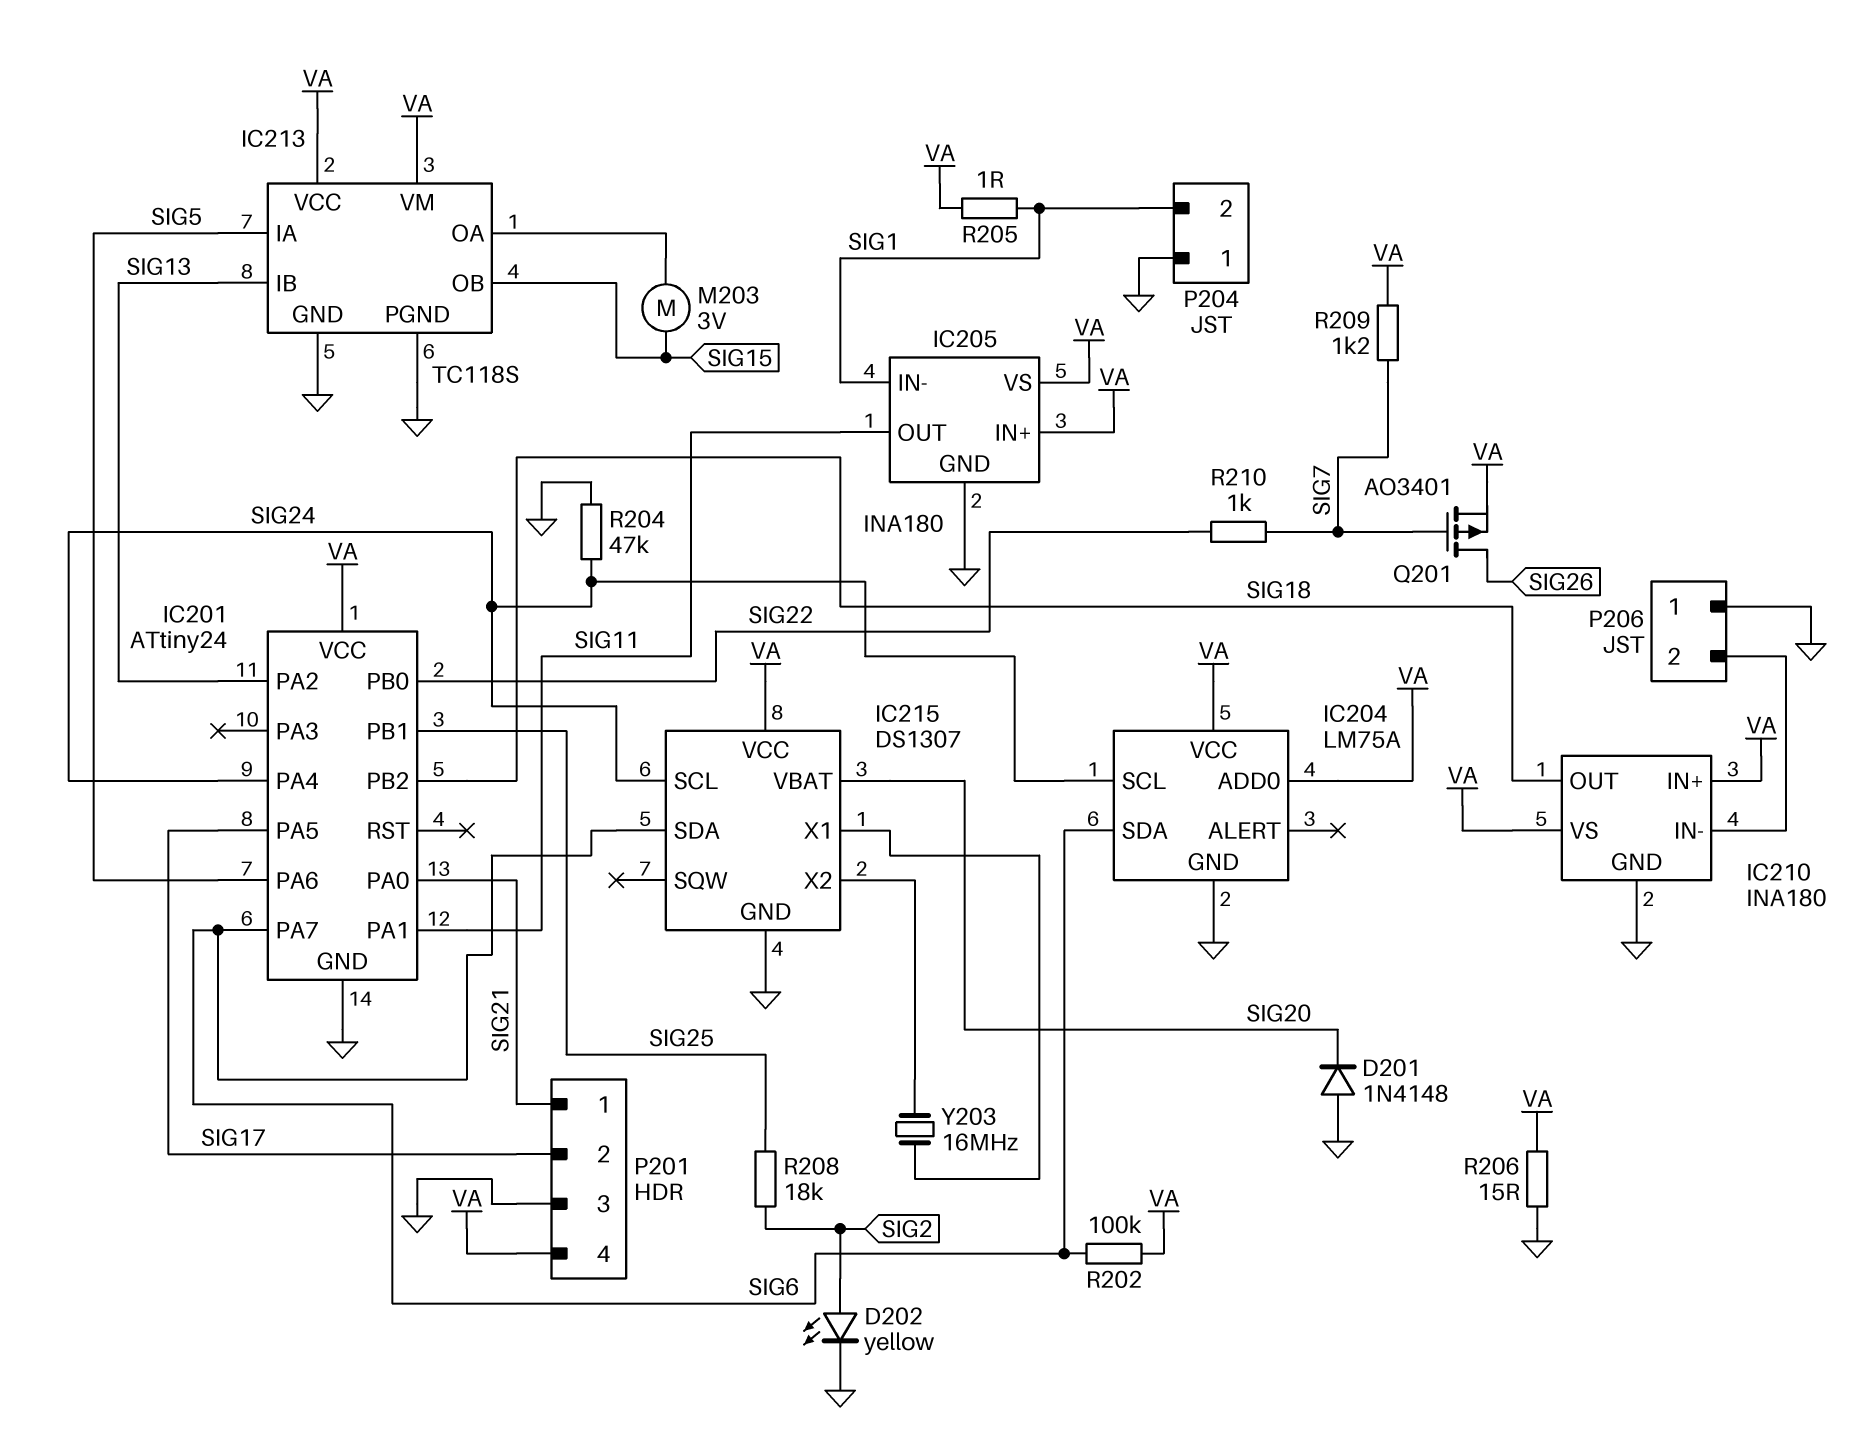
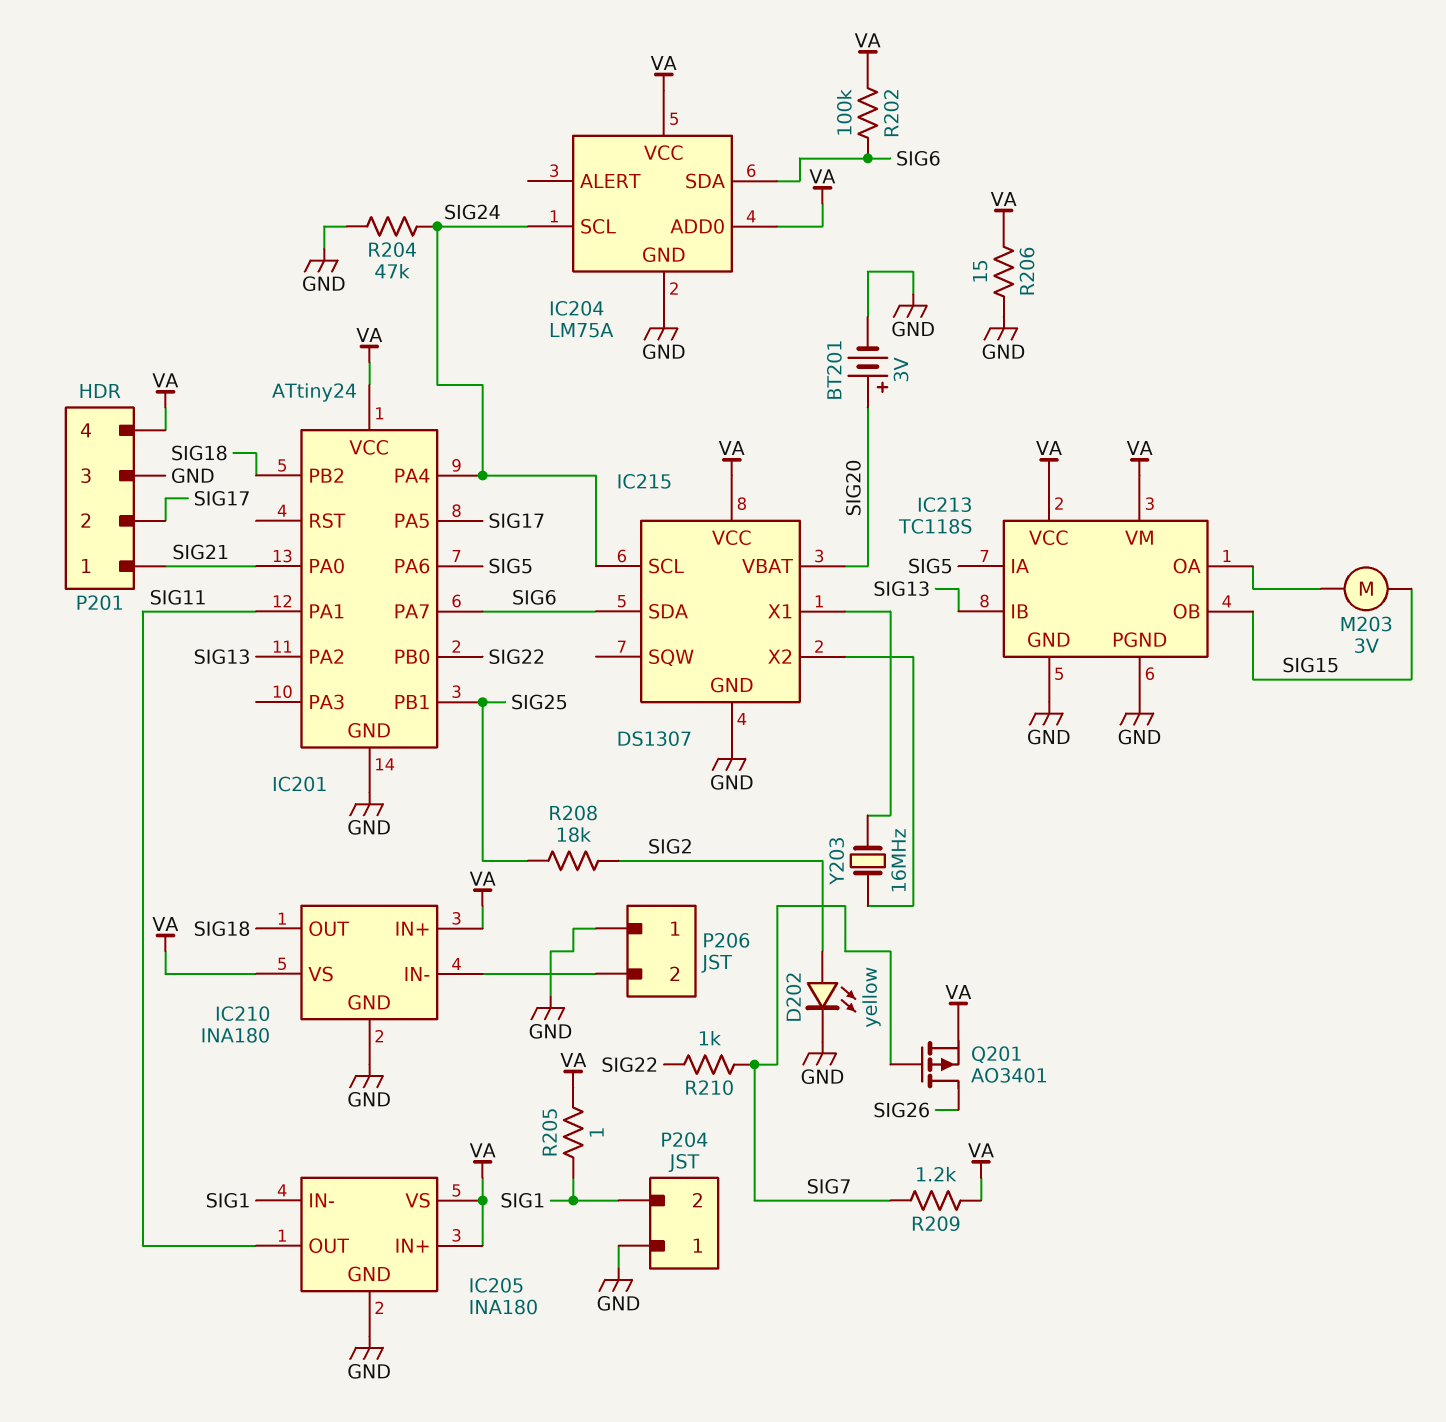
BT201: none -> 3V (plus SIG20, minus GND)
D201: diode 1N4148 (A GND, K SIG20) -> none

